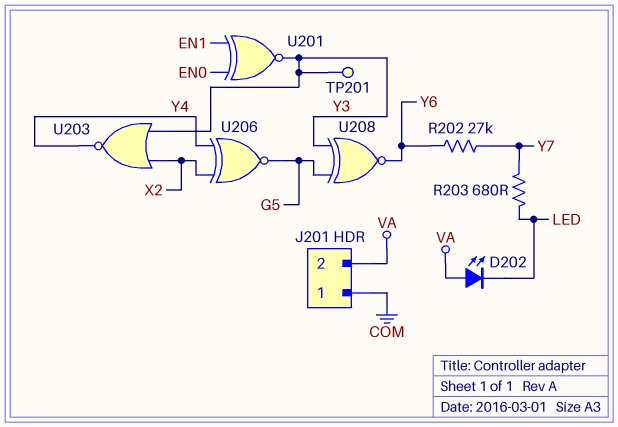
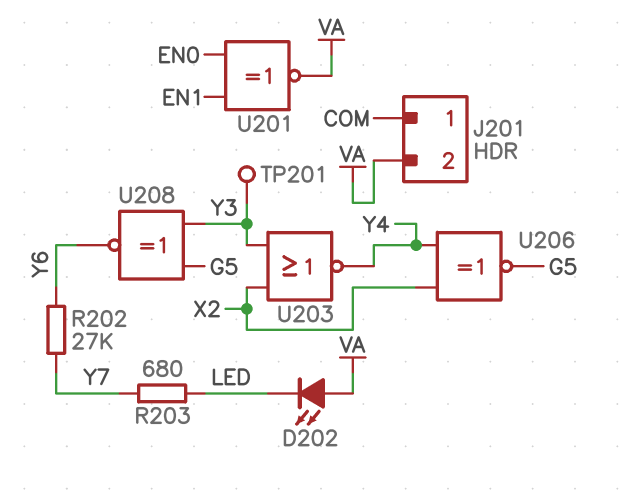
U201: XNOR (in EN0, in EN1, out Y3) -> XNOR (in EN0, in EN1, out VA)

